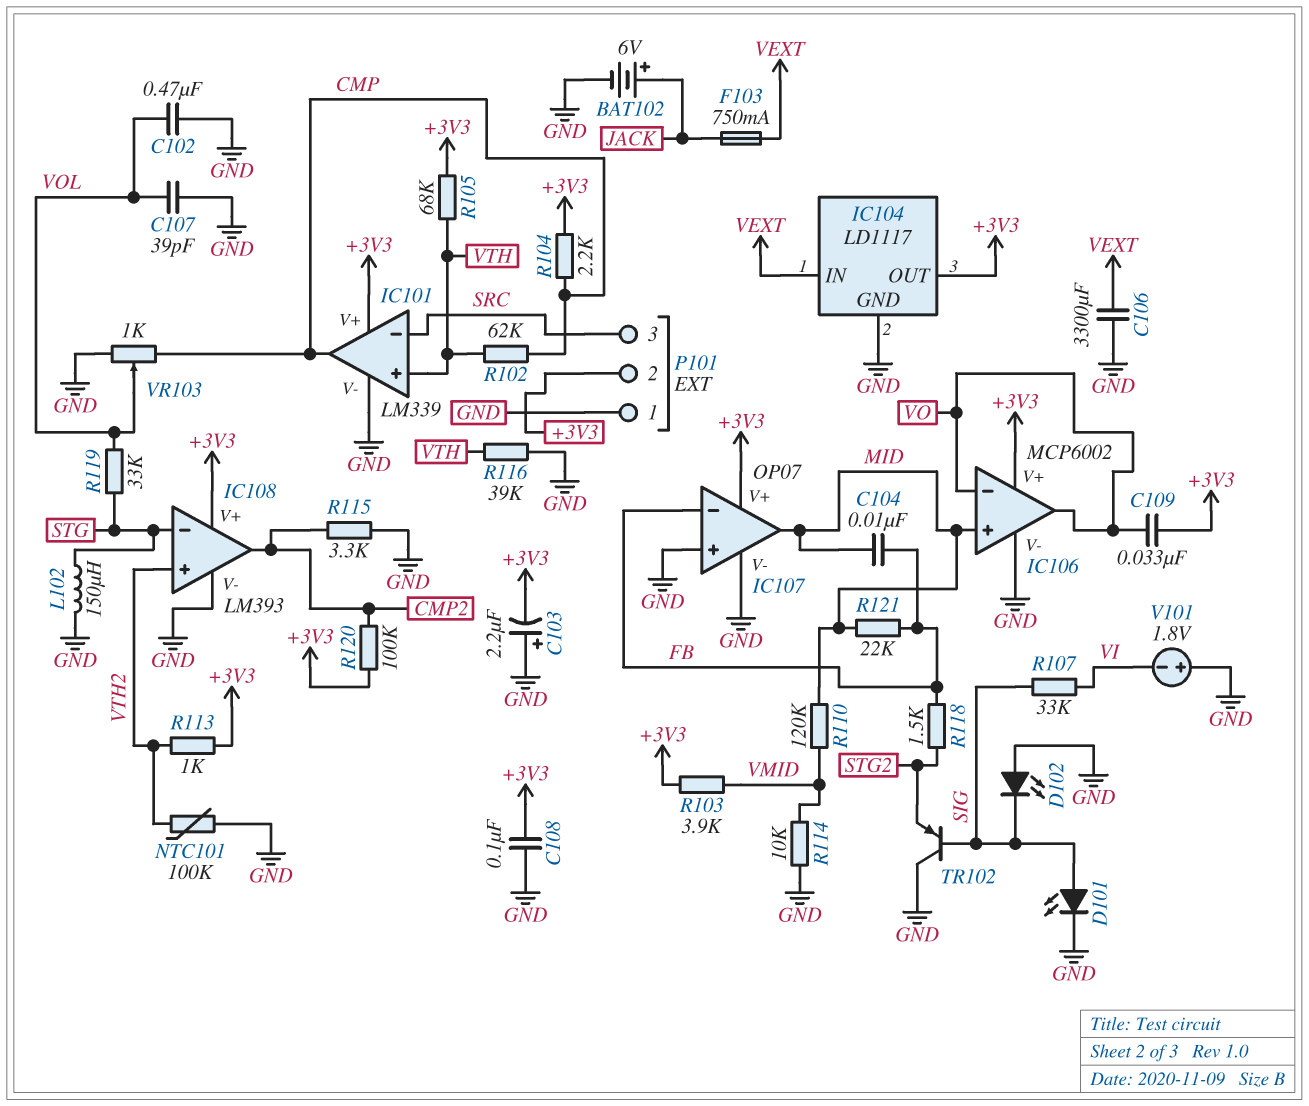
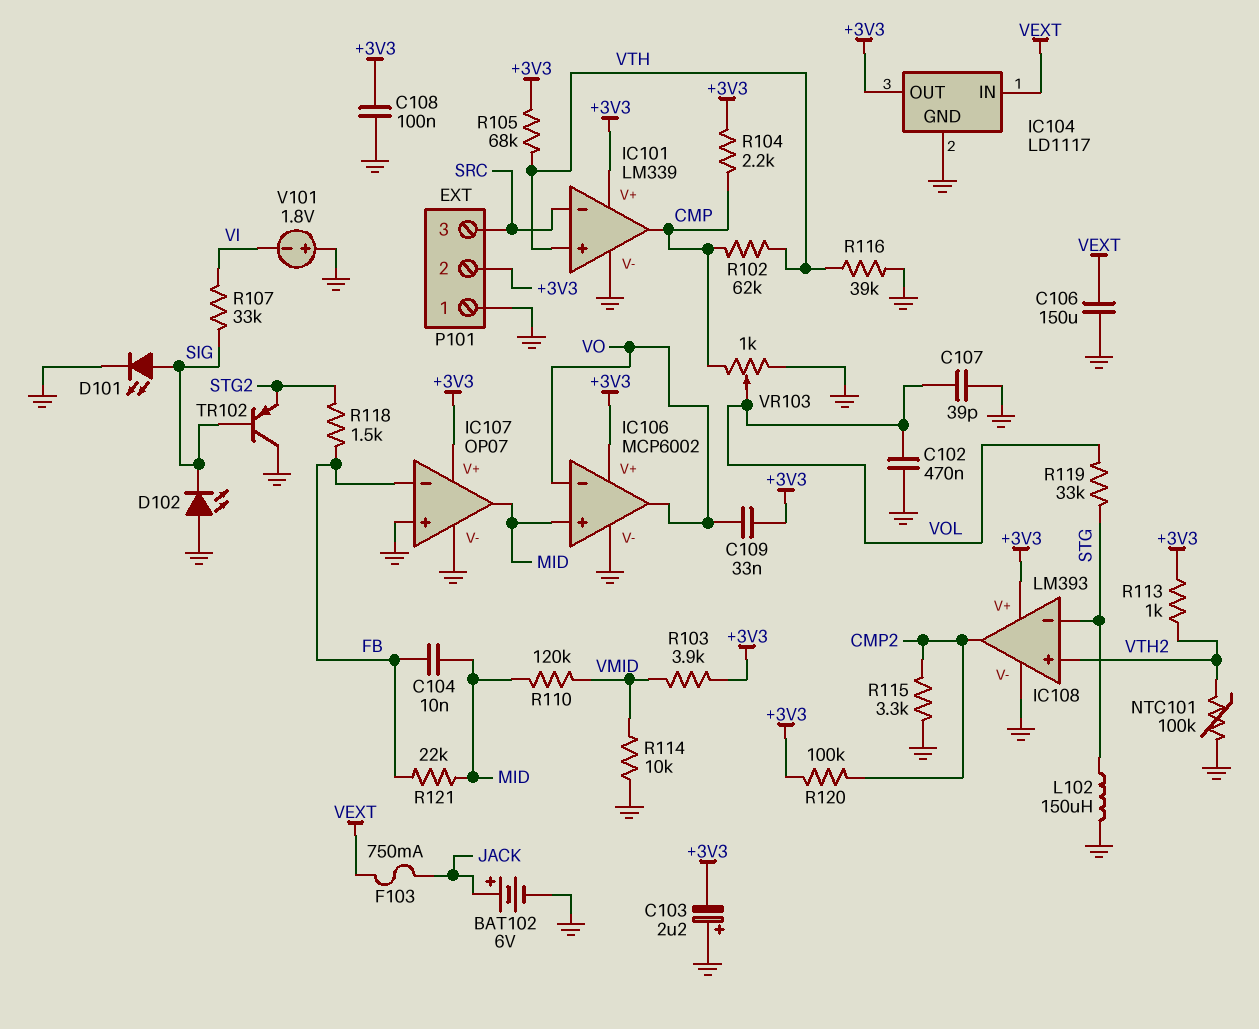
C106: 3300uF (GND, VEXT) -> 150uF (GND, VEXT)

